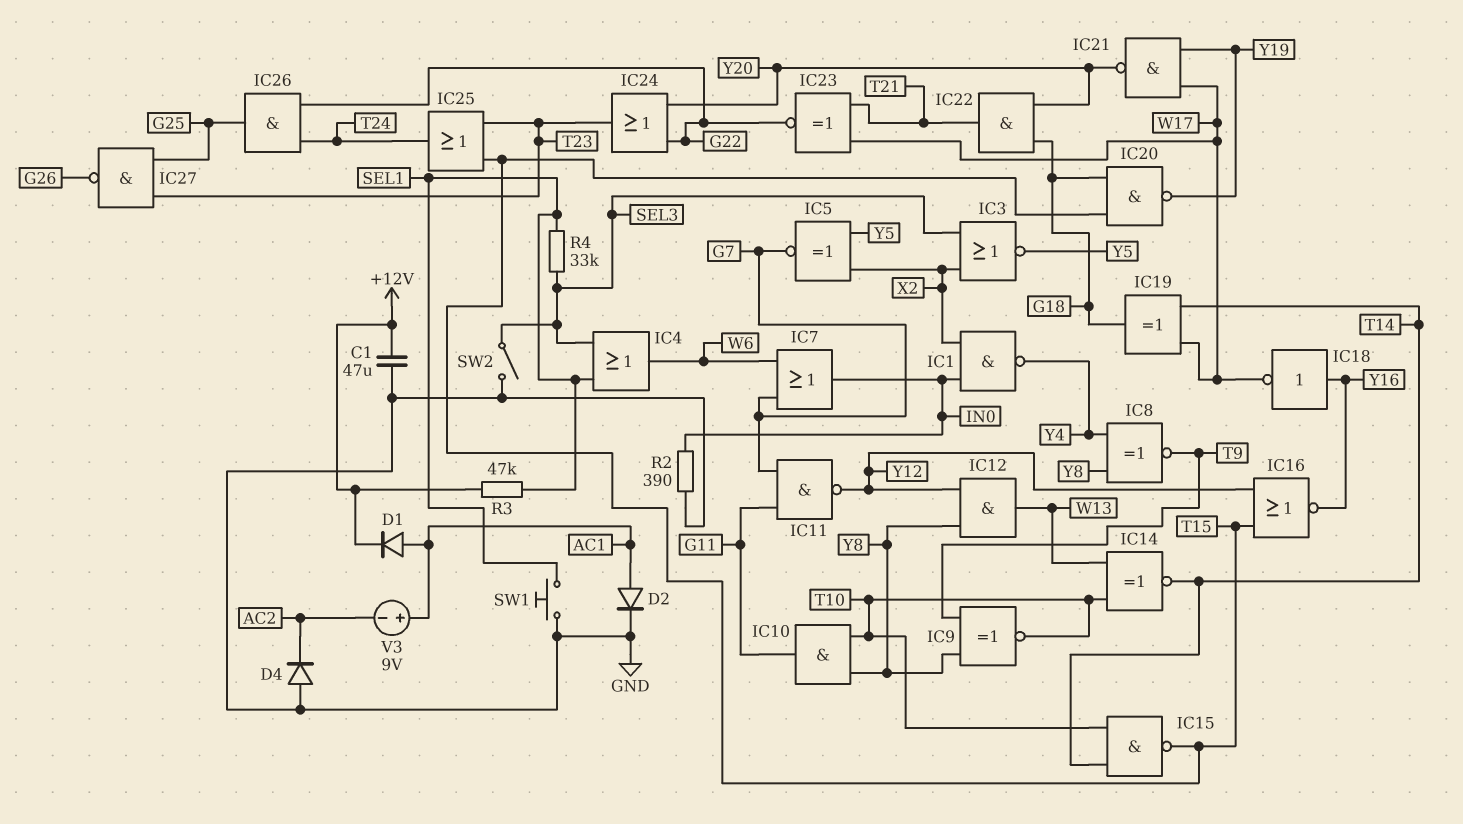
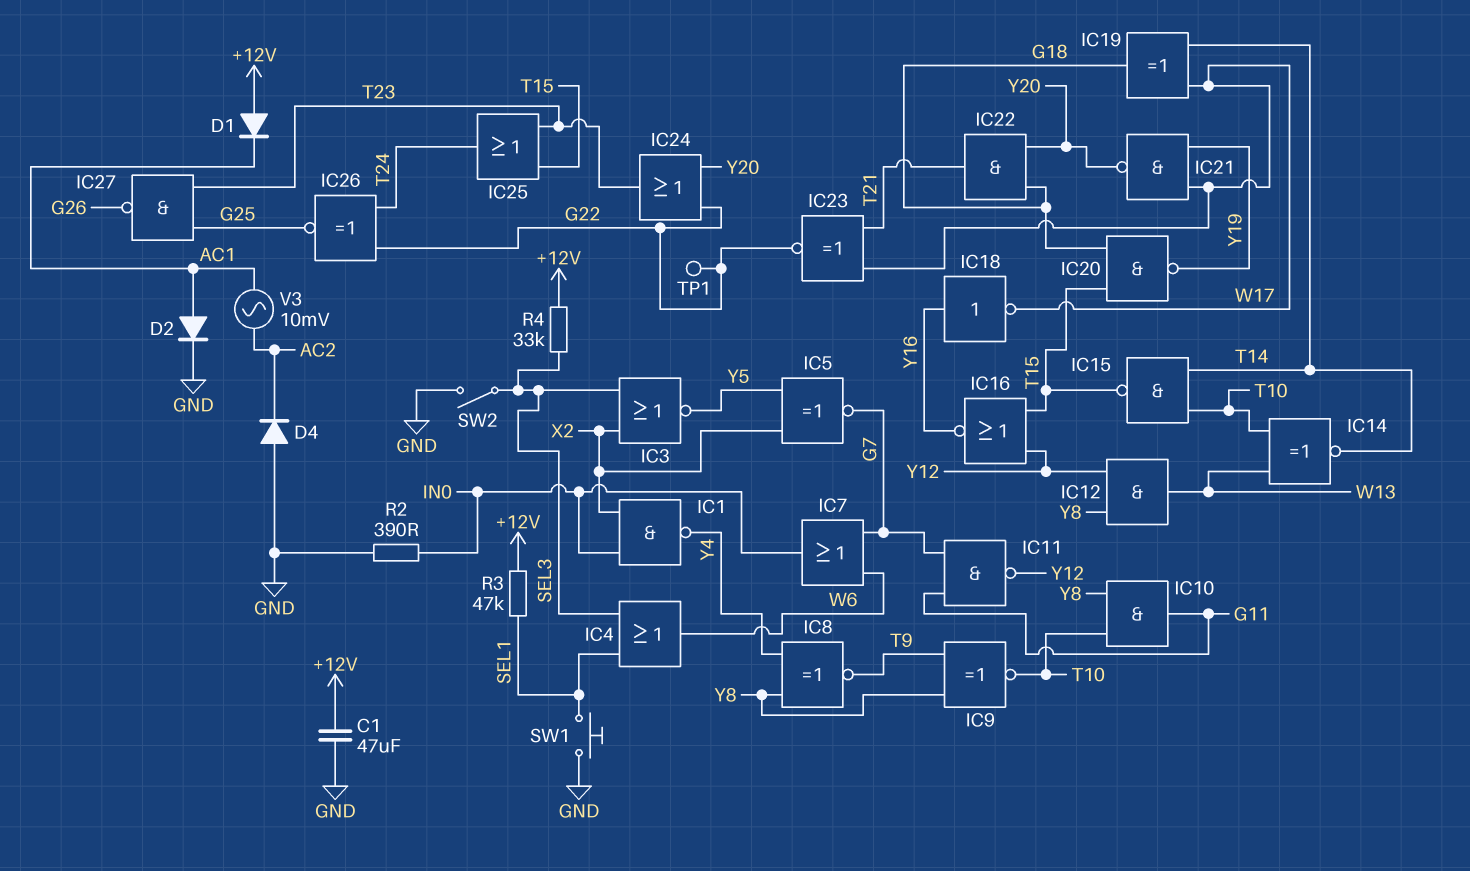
D1: diode (A AC1, K +12V) -> diode (A +12V, K AC1)
IC26: AND (in G22, in T24, out G25) -> XNOR (in G22, in T24, out G25)
R4: 33k (SEL1, SEL3) -> 33k (+12V, SEL3)
TP1: none -> test point (G22)
V3: 9V (plus AC1, minus AC2) -> AC 10mV (AC1, AC2)

